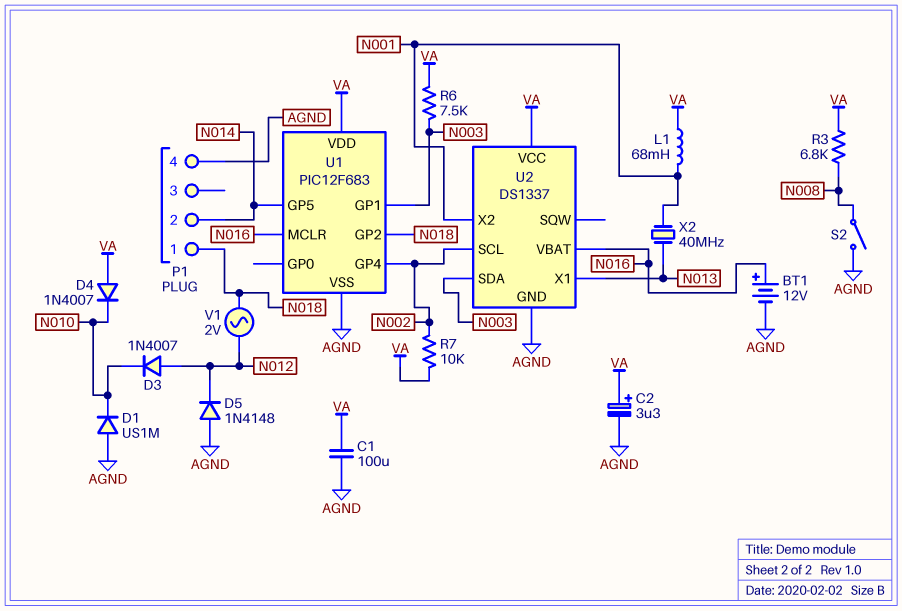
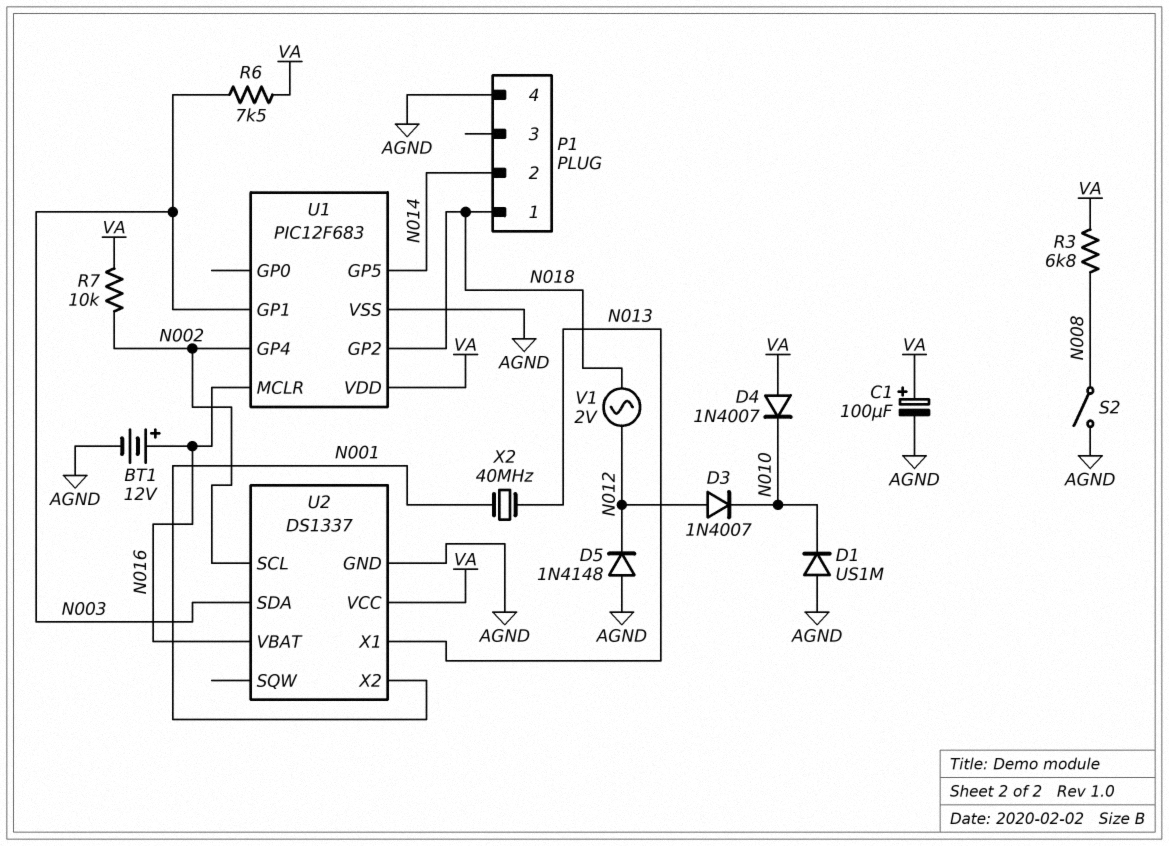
C1: 100uF (AGND, VA) -> 100uF (plus VA, minus AGND)
C2: 3.3uF (plus VA, minus AGND) -> none
L1: 68mH (N001, VA) -> none

